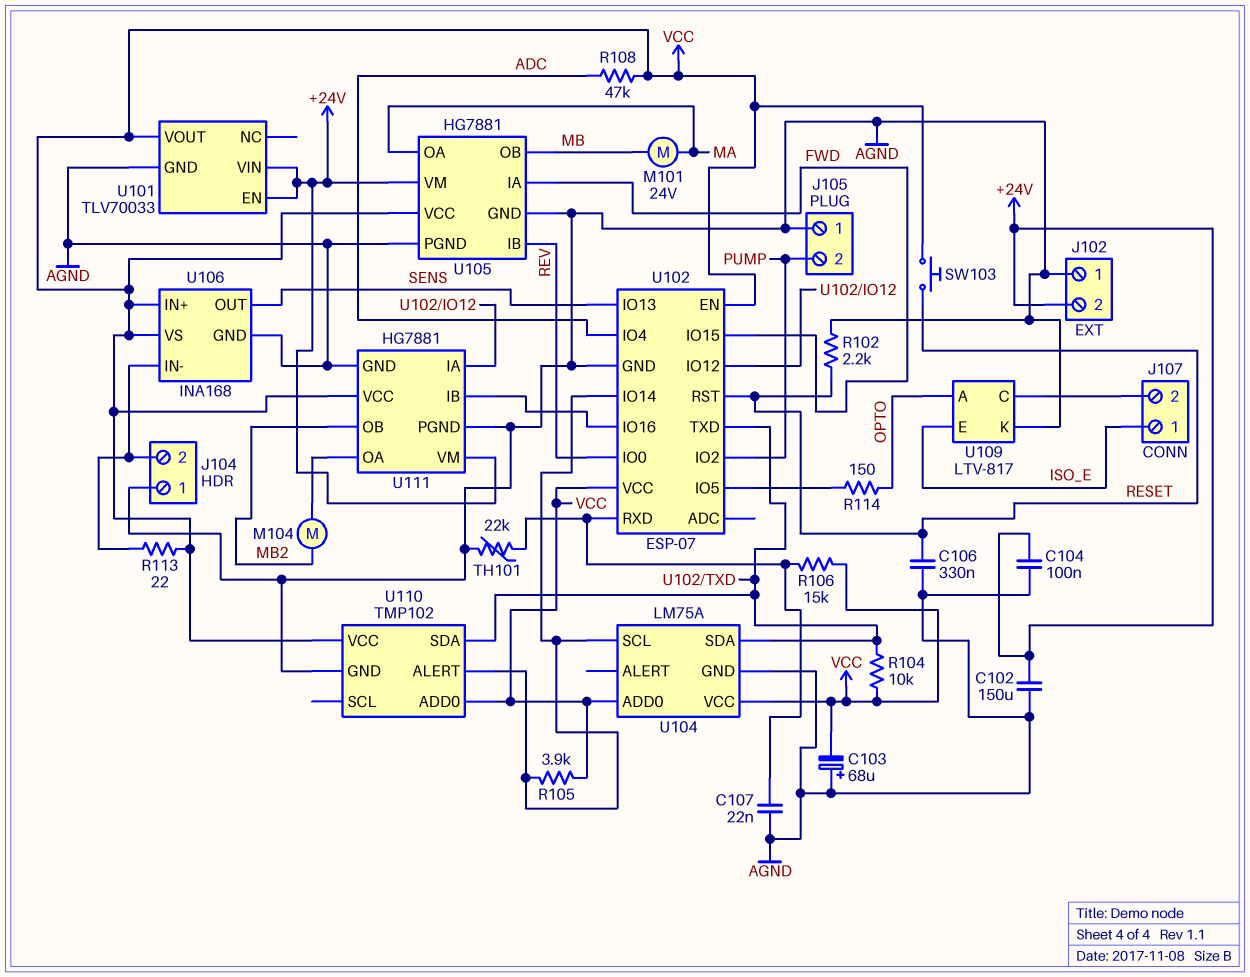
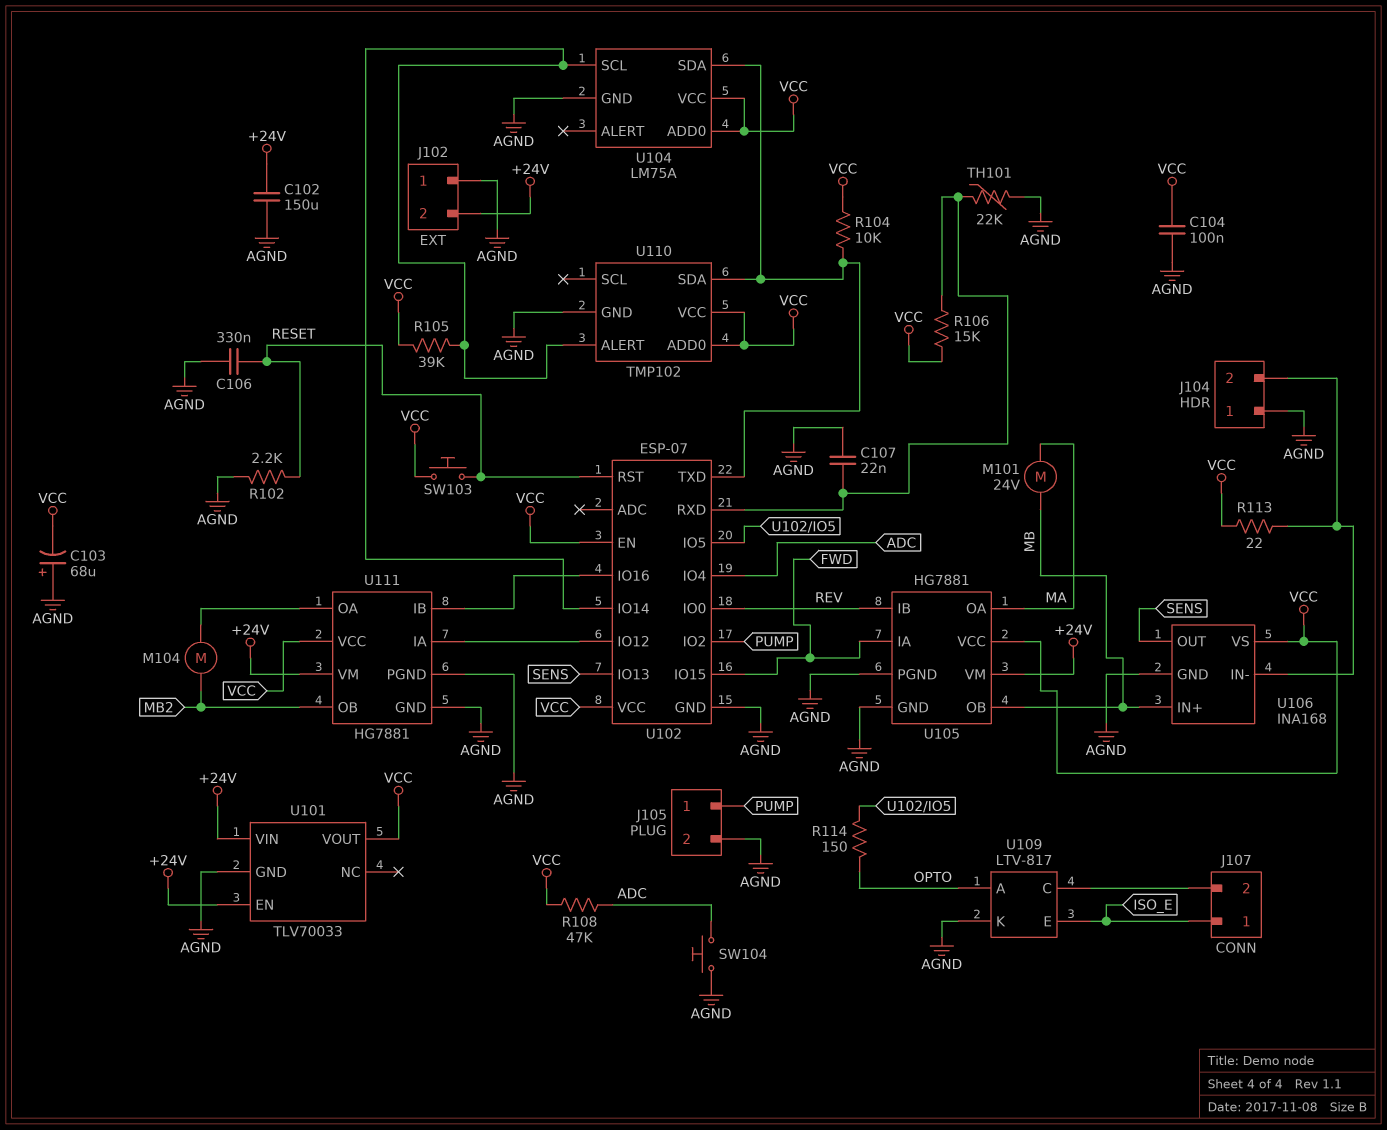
C104: 100nF (+24V, AGND) -> 100nF (AGND, VCC)
J105 pin 1: AGND -> PUMP
J105 pin 2: PUMP -> AGND
R105: 3.9k (U102/IO14, VCC) -> 39k (U102/IO14, VCC)
SW104: none -> button (ADC, AGND)
U106 pin IN+: VCC -> MB

